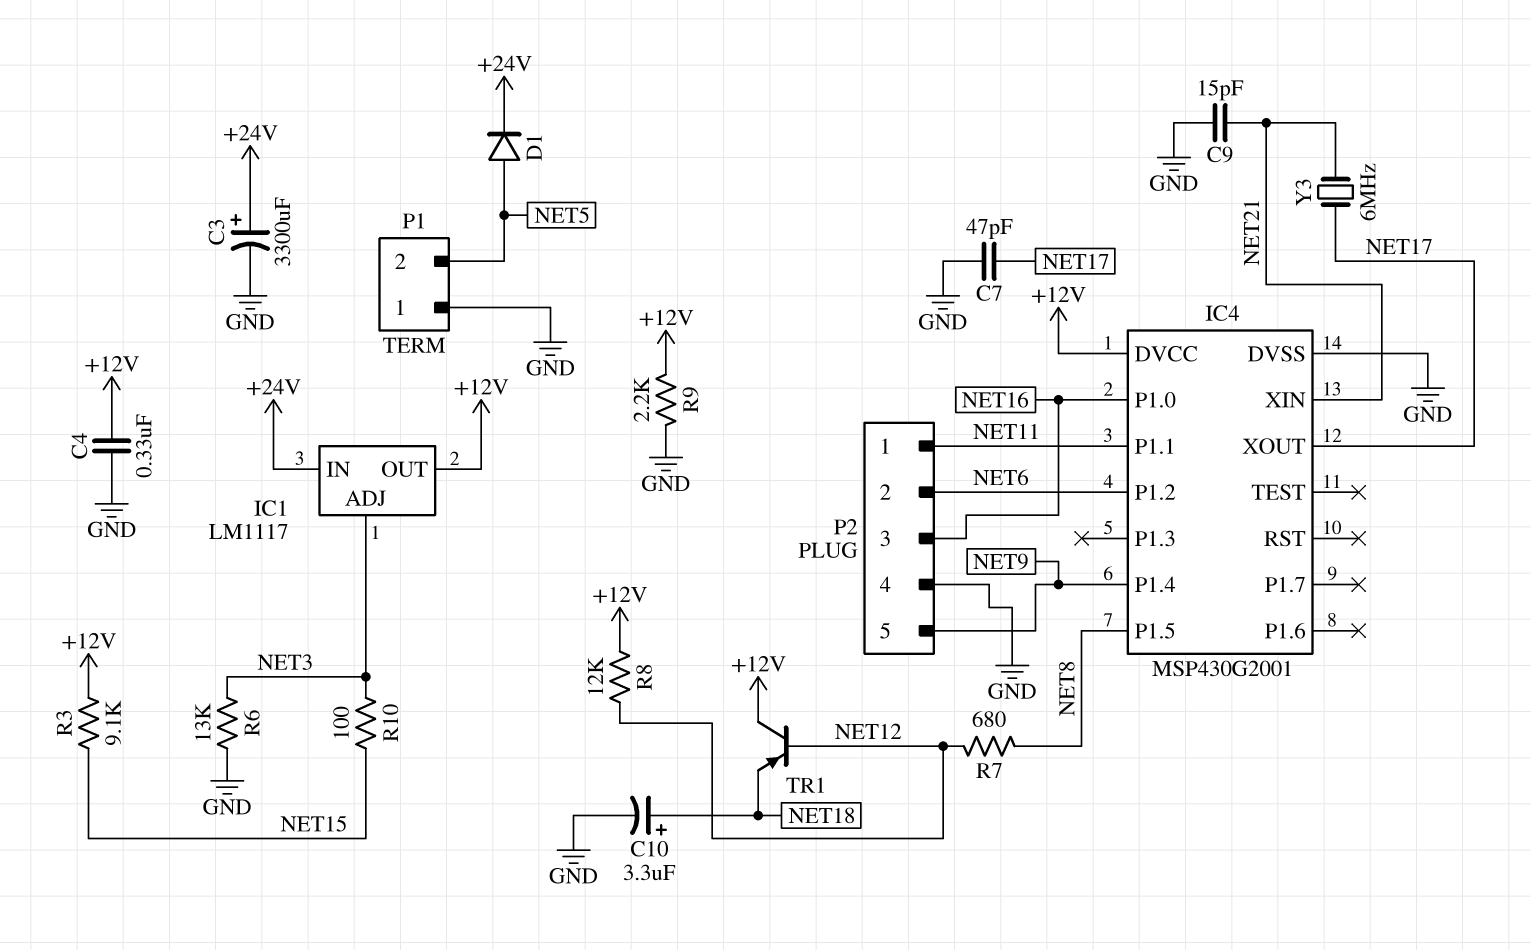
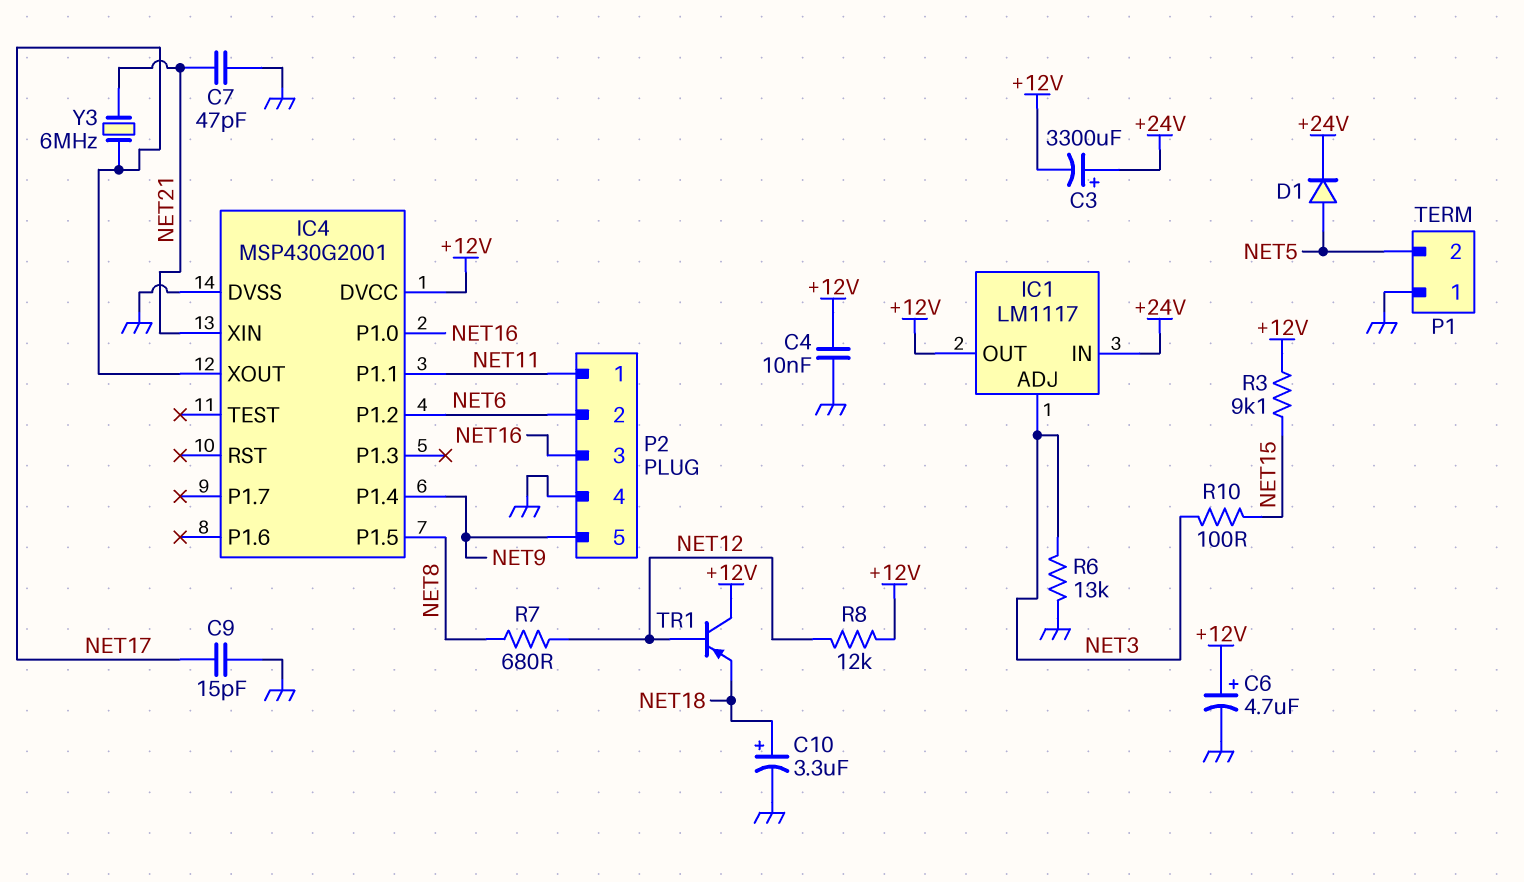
C3: 3300uF (plus +24V, minus GND) -> 3300uF (plus +24V, minus +12V)
C4: 330nF (+12V, GND) -> 10nF (+12V, GND)
C6: none -> 4.7uF (plus +12V, minus GND)
C7: 47pF (GND, NET17) -> 47pF (GND, NET21)
C9: 15pF (GND, NET21) -> 15pF (GND, NET17)
R9: 2.2k (+12V, GND) -> none

